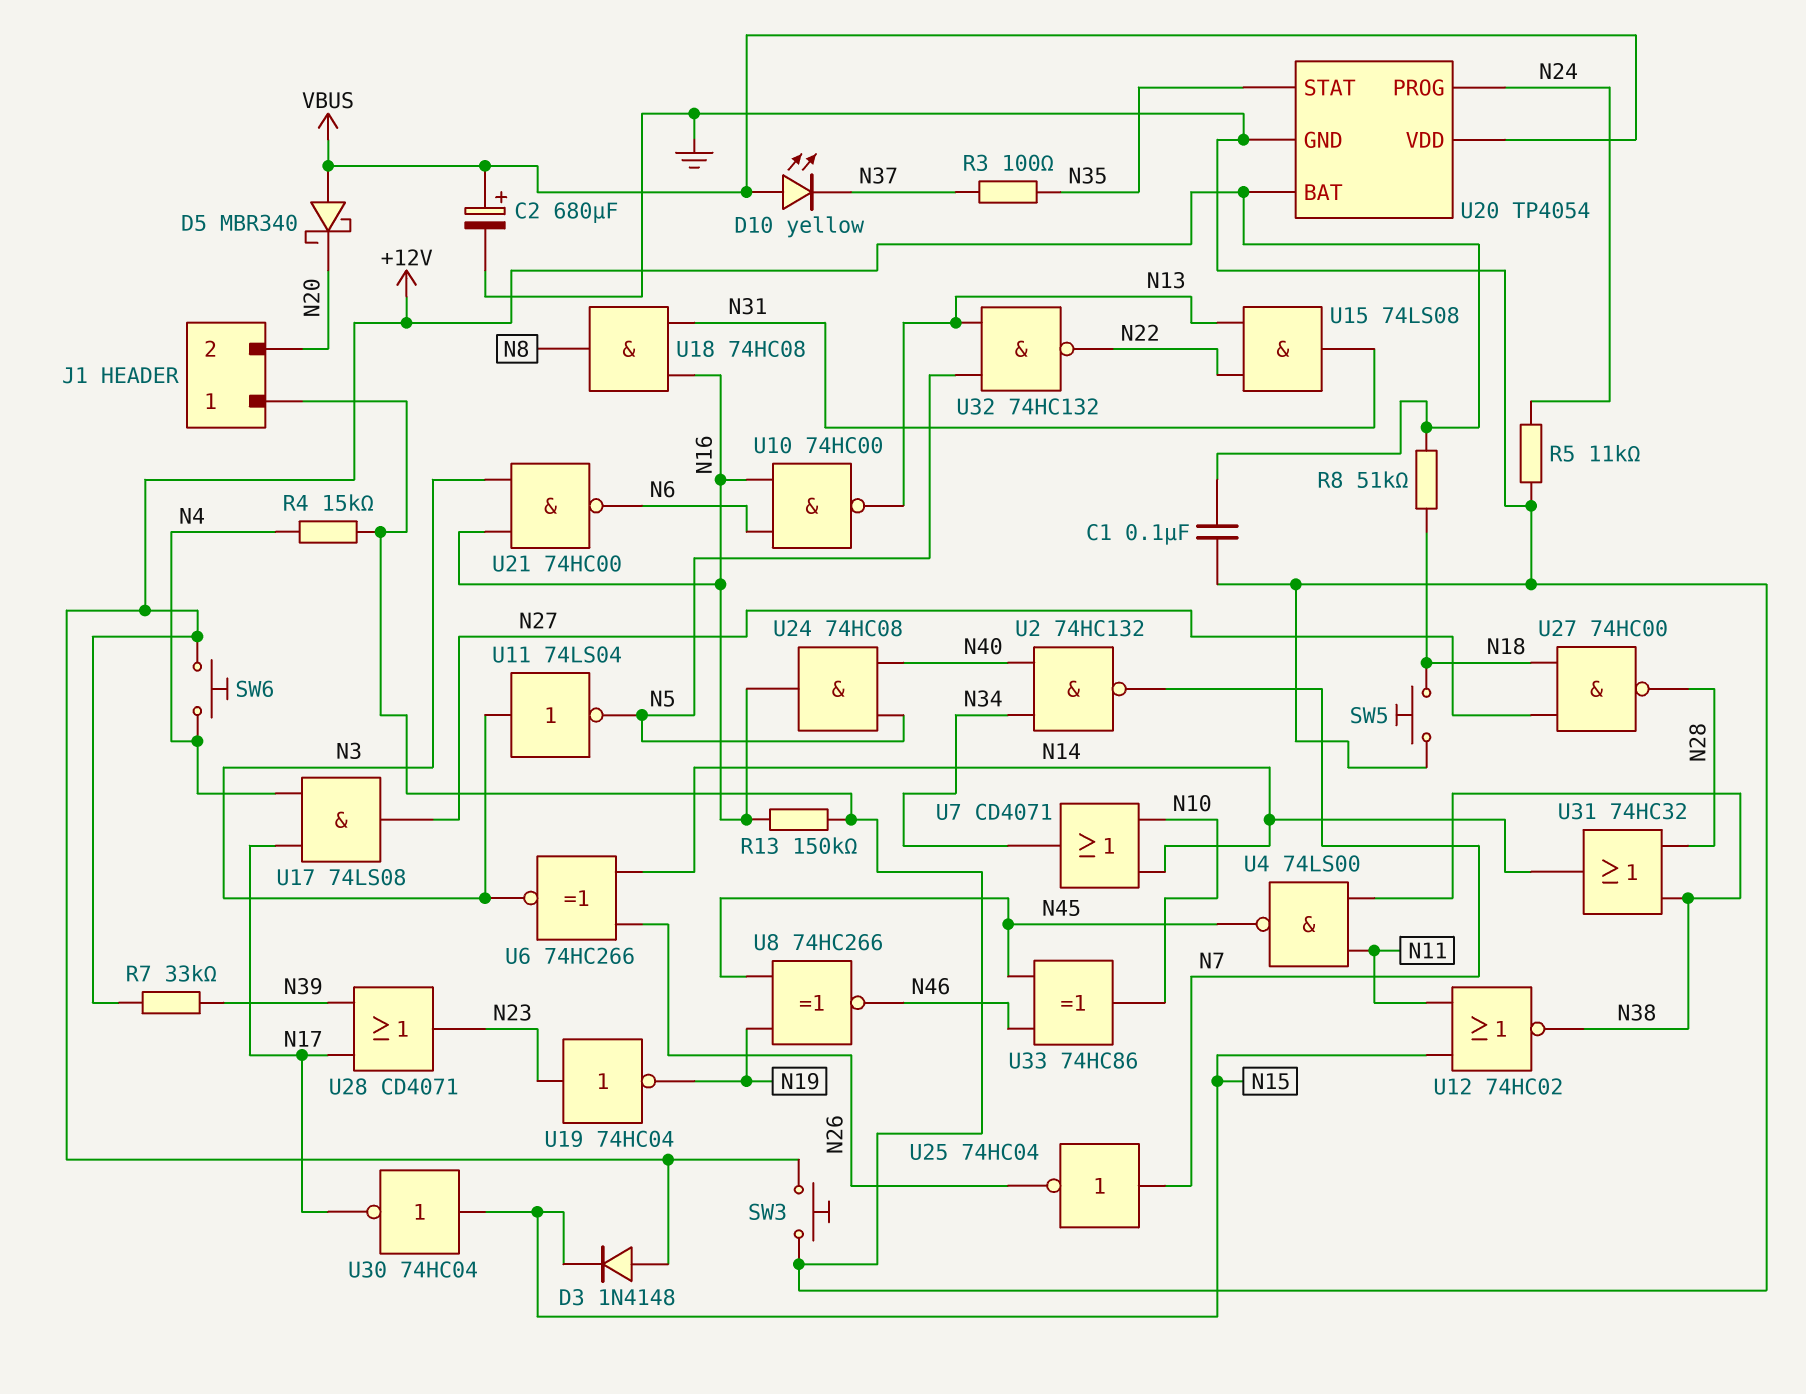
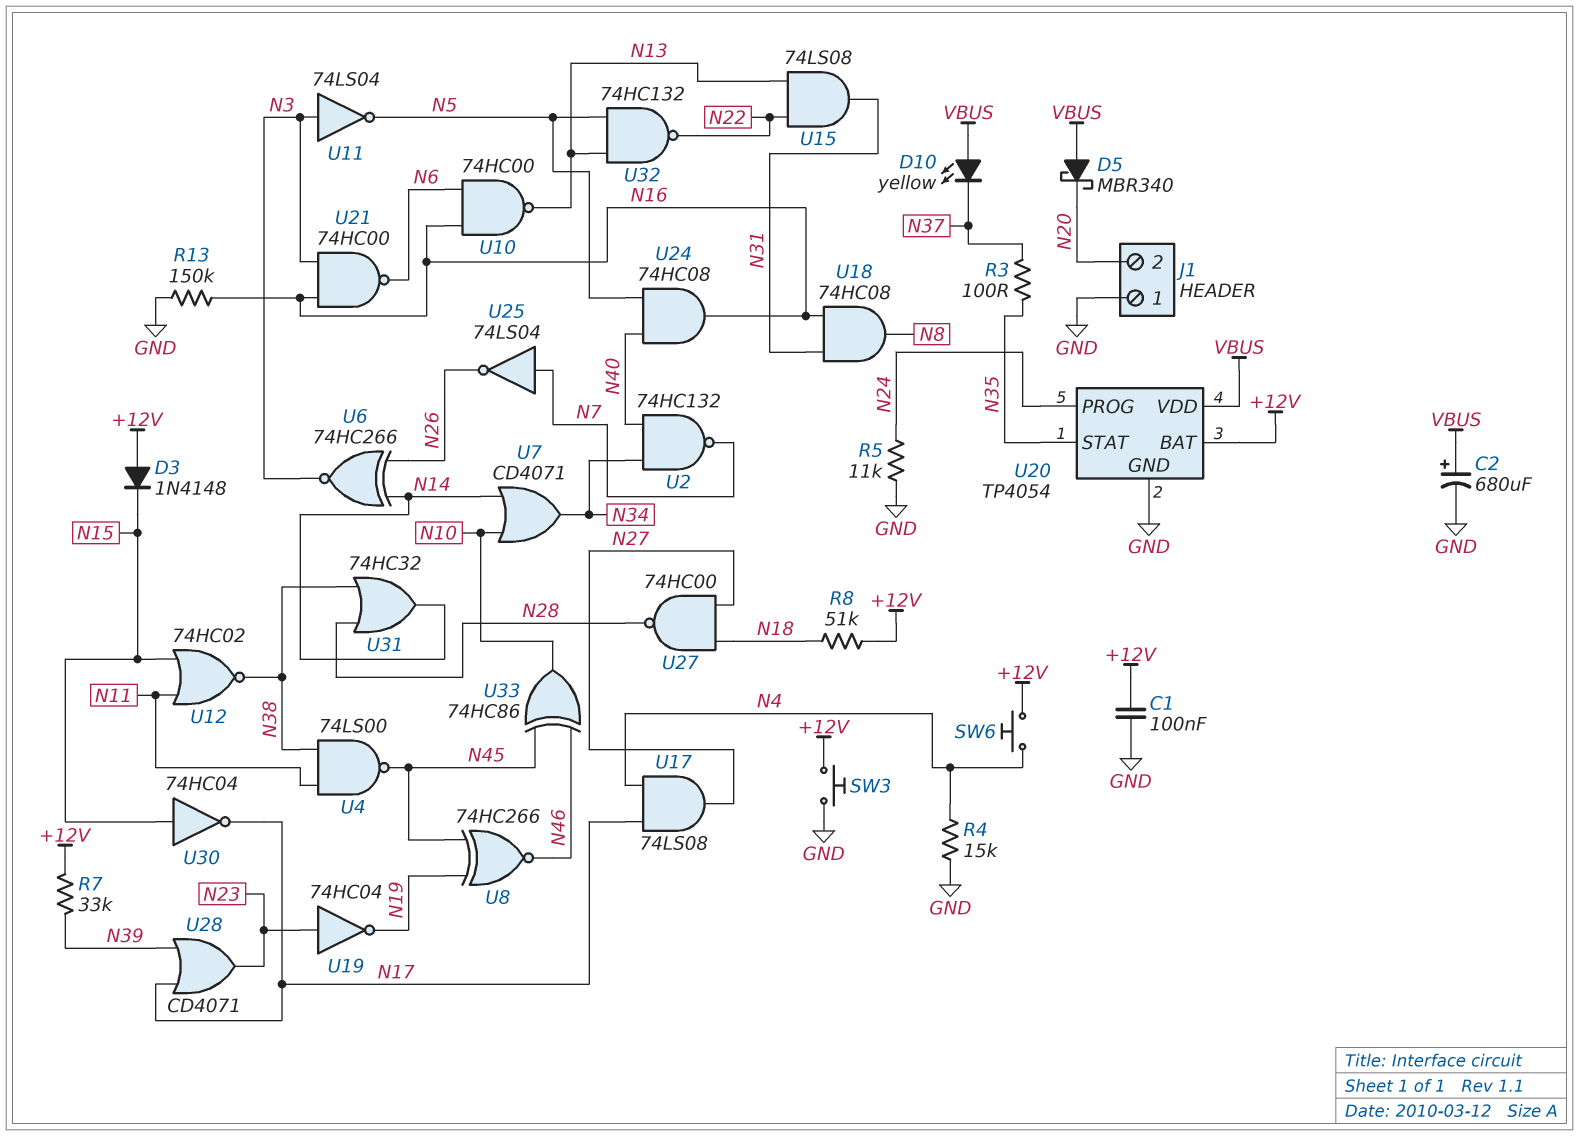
SW5: button (GND, N18) -> none
U25: NOT 74HC04 (in N7, out N26) -> NOT 74LS04 (in N7, out N26)

